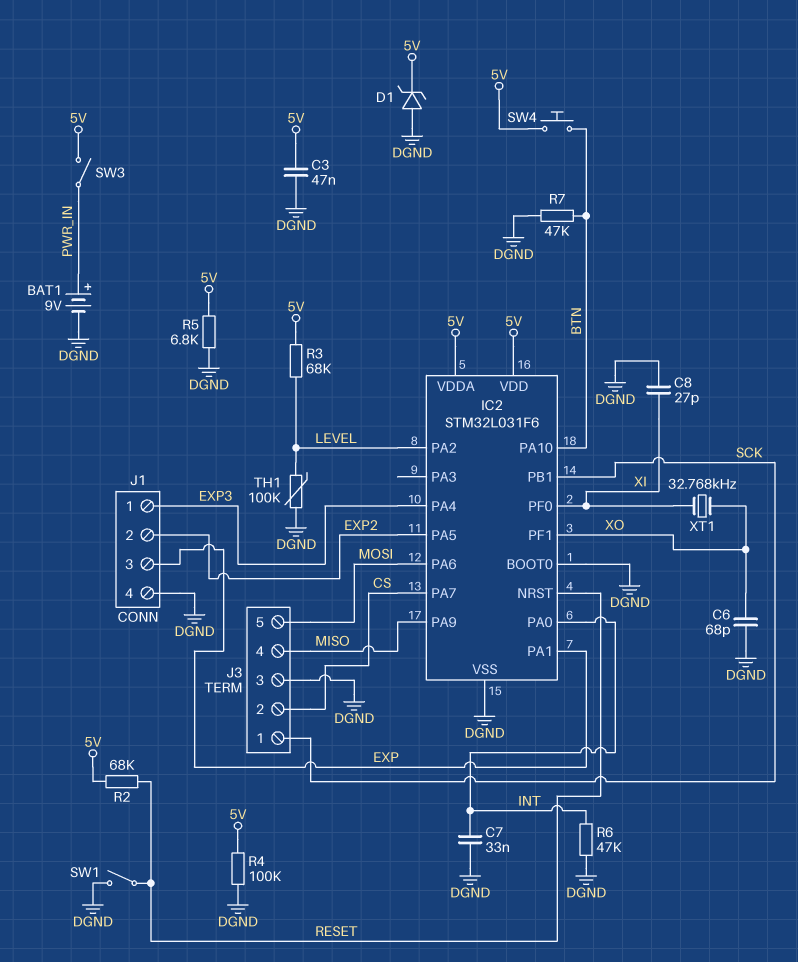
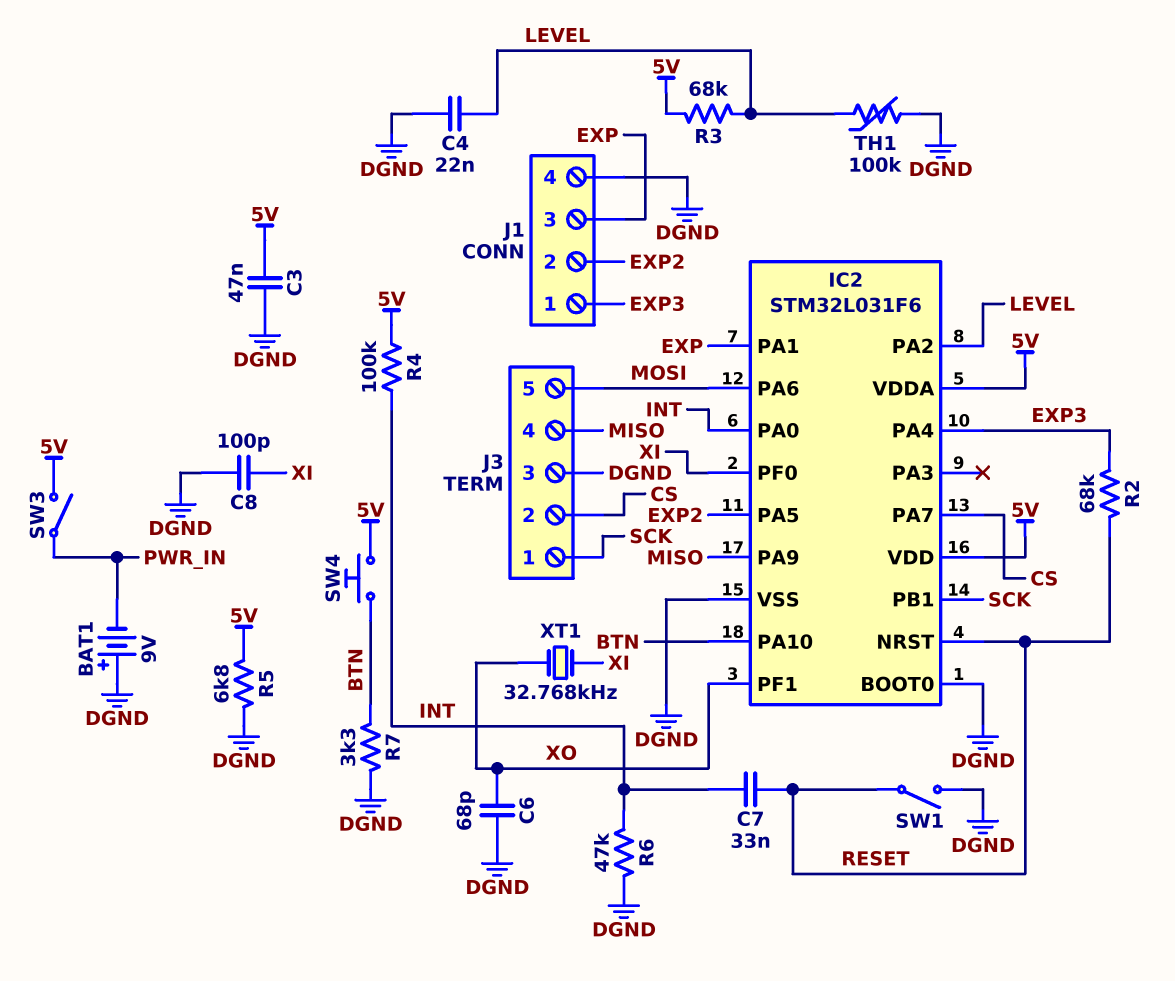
BAT1: 9V (plus PWR_IN, minus DGND) -> 9V (plus DGND, minus PWR_IN)
C4: none -> 22nF (DGND, LEVEL)
C7: 33nF (DGND, INT) -> 33nF (INT, RESET)
C8: 27pF (DGND, XI) -> 100pF (DGND, XI)
D1: zener (A DGND, K 5V) -> none
R2: 68k (5V, RESET) -> 68k (EXP3, RESET)
R4: 100k (5V, DGND) -> 100k (5V, INT)
R7: 47k (BTN, DGND) -> 3.3k (BTN, DGND)

